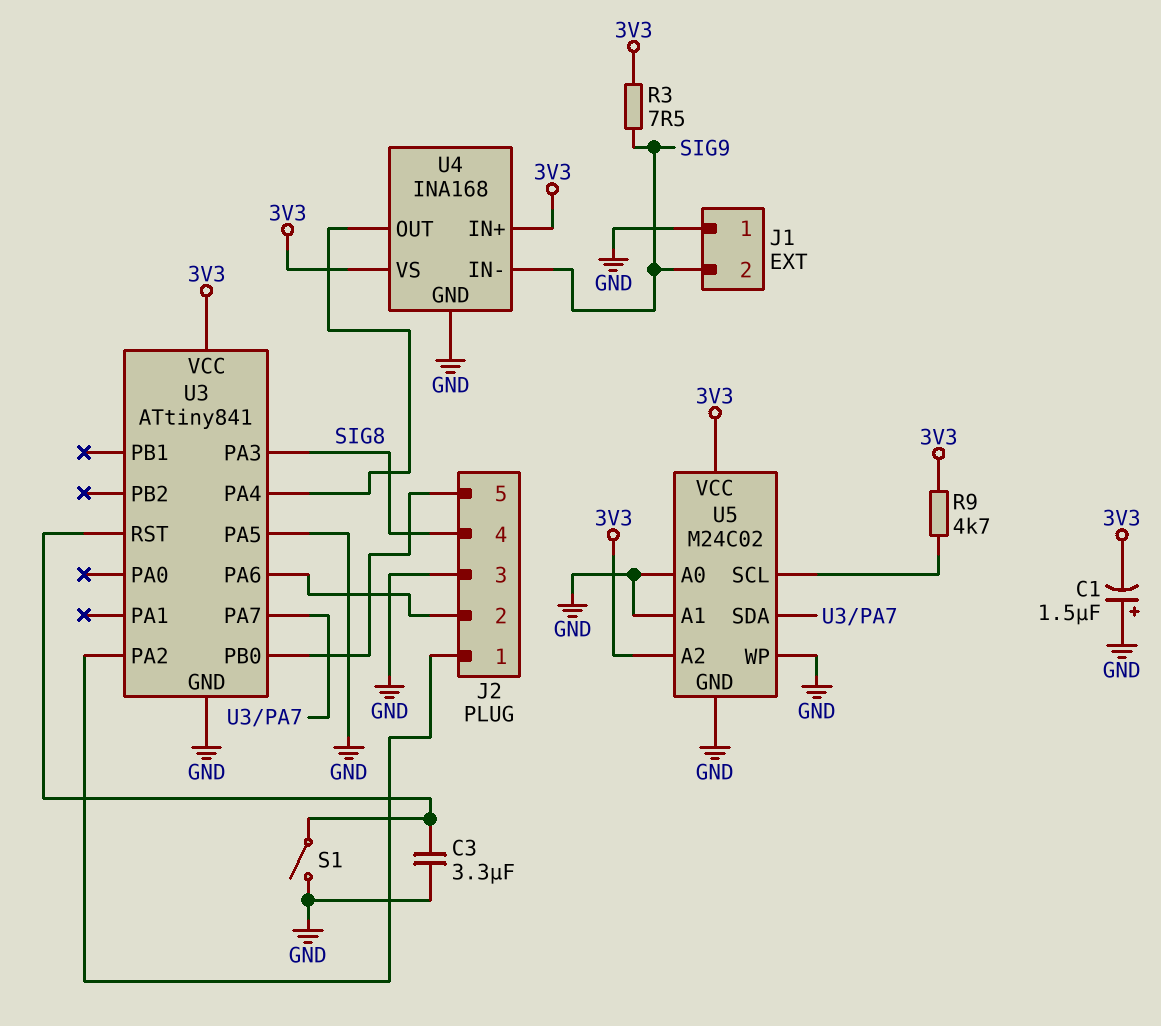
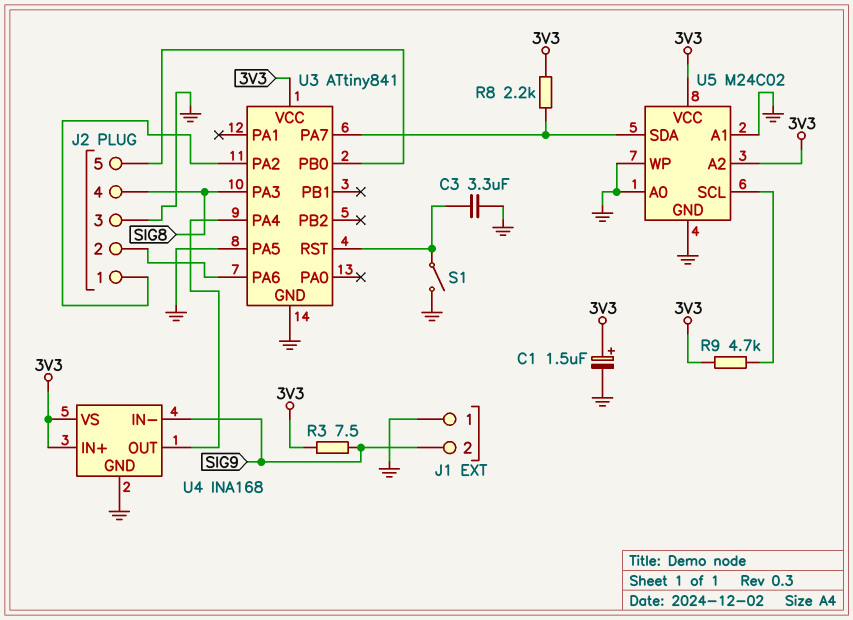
C1: 1.5uF (plus GND, minus 3V3) -> 1.5uF (plus 3V3, minus GND)
R8: none -> 2.2k (3V3, U3/PA7)

